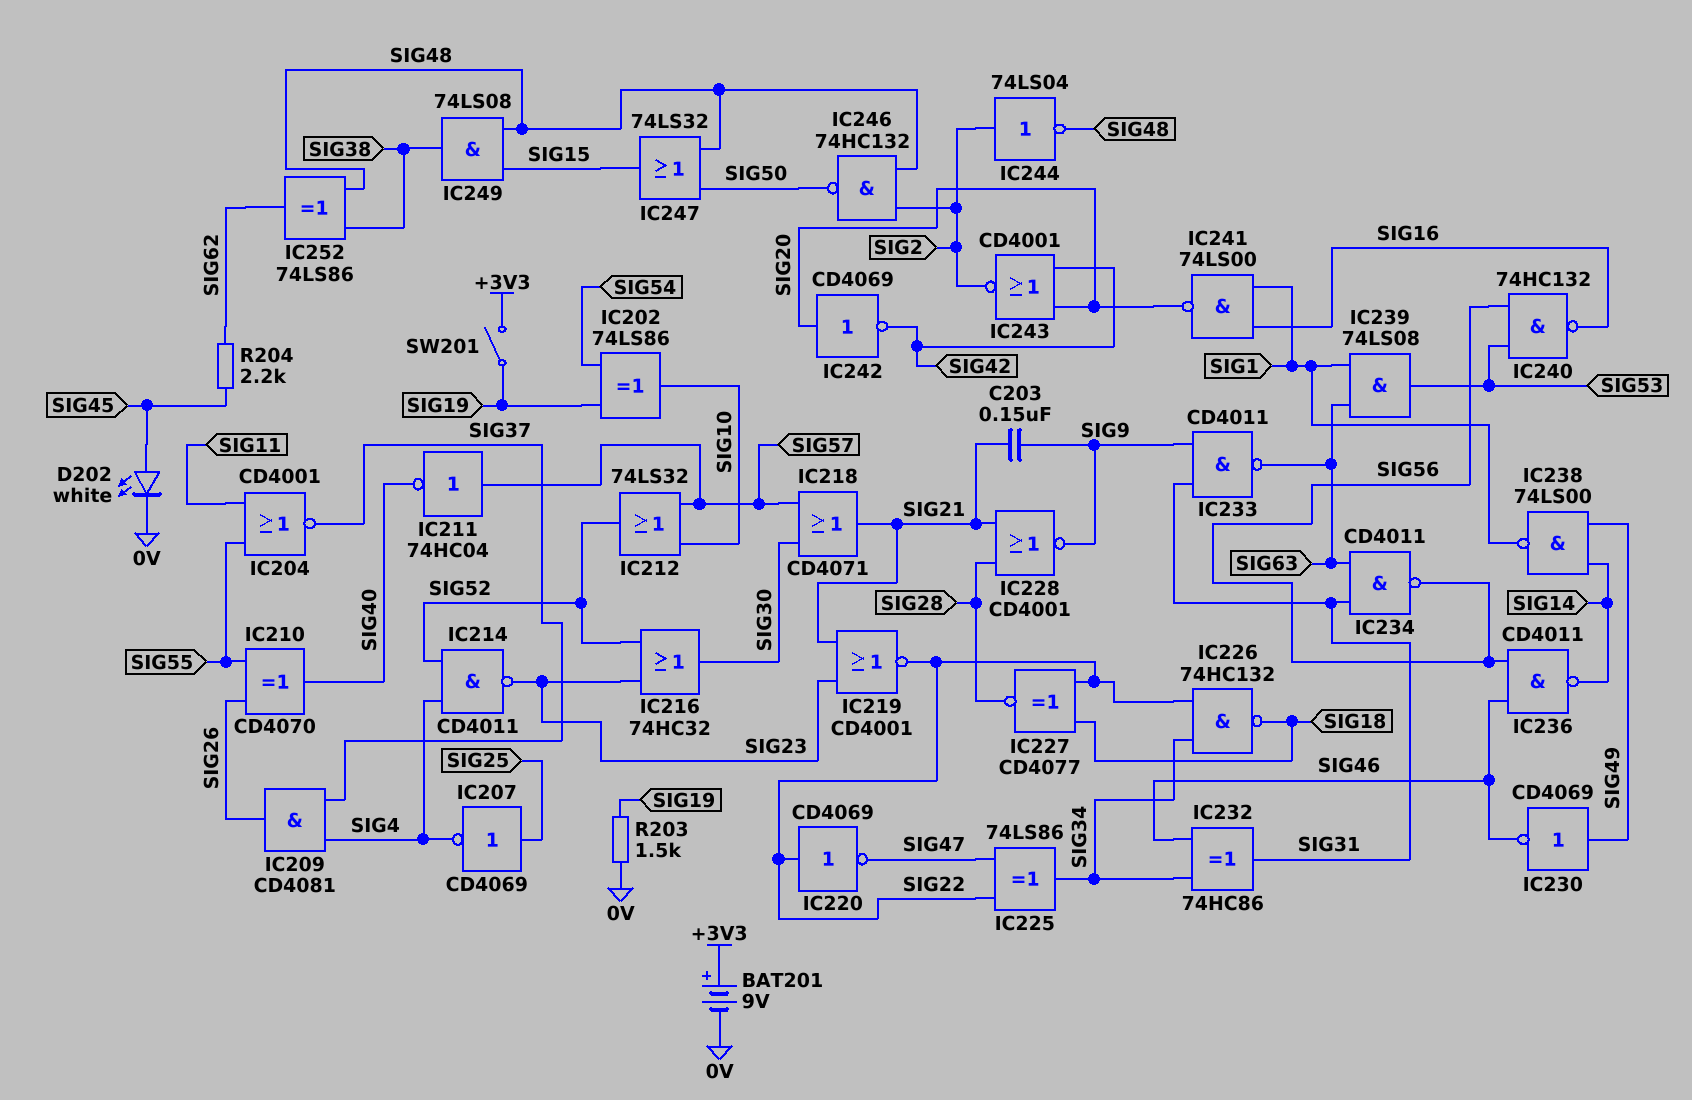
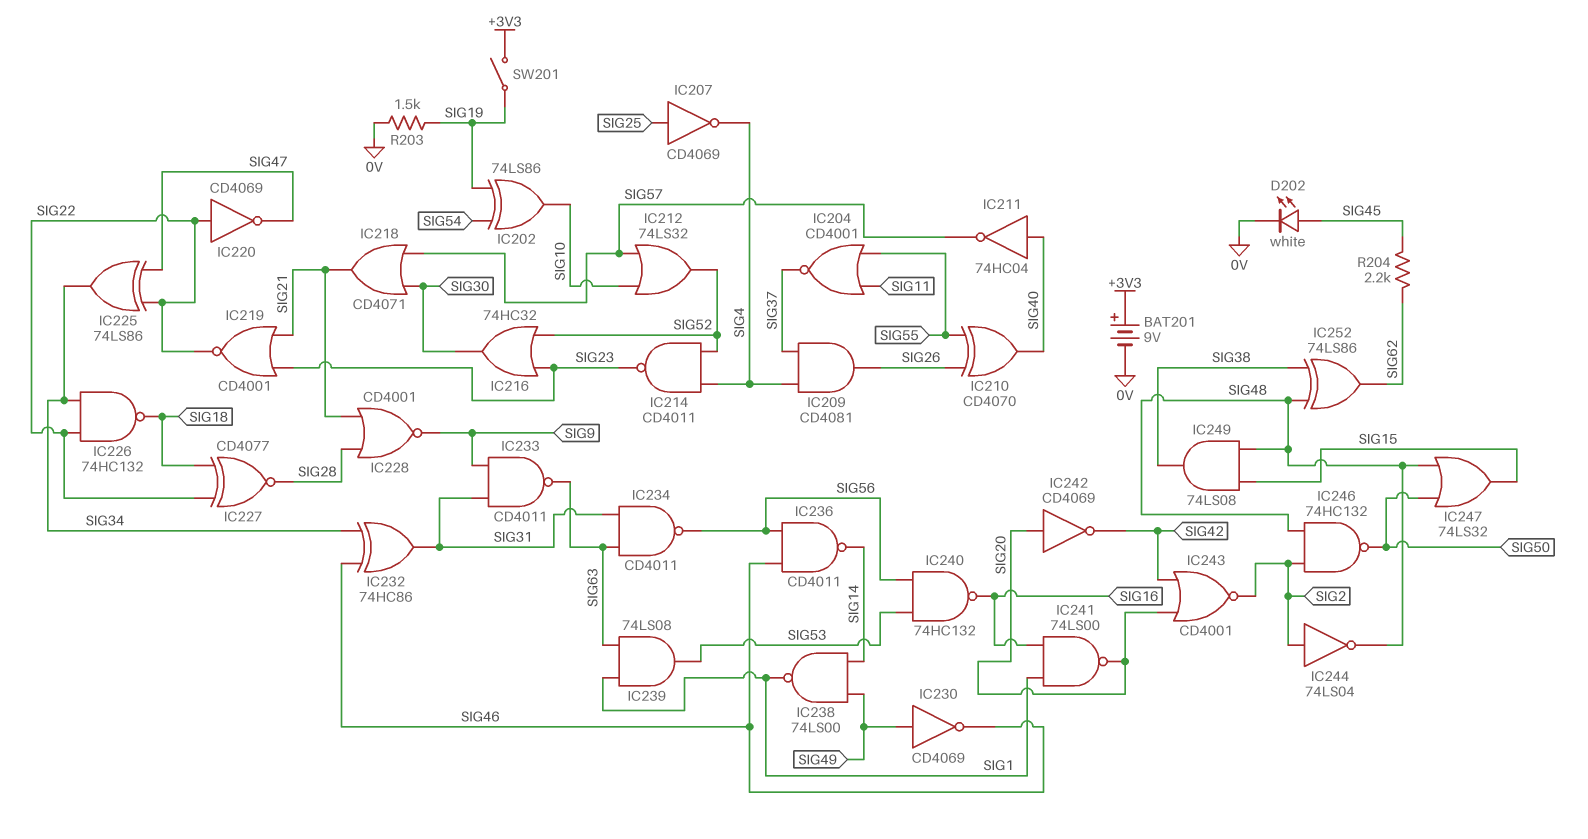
C203: 150nF (SIG9, SIG21) -> none
IC211: NOT 74HC04 (in SIG57, out SIG40) -> NOT 74HC04 (in SIG40, out SIG57)

